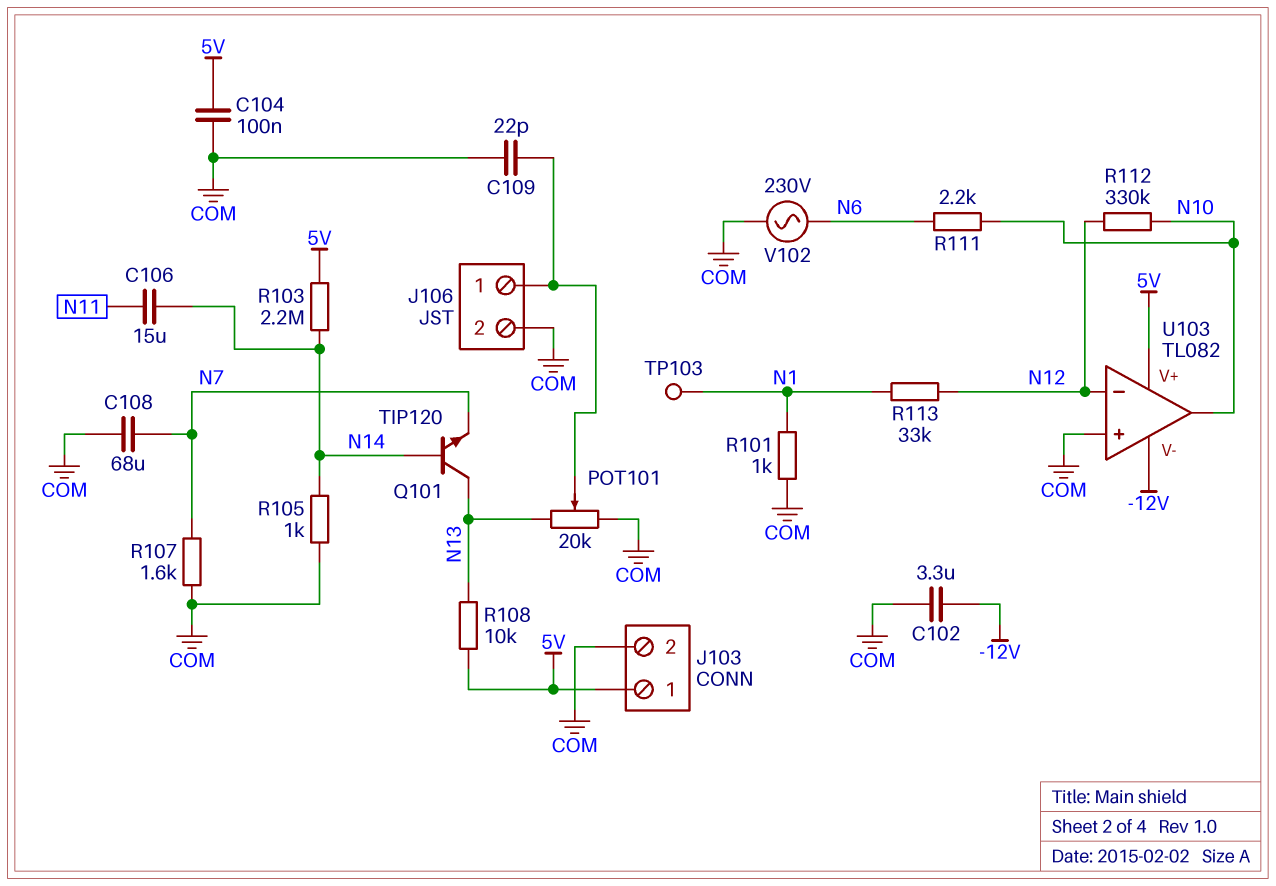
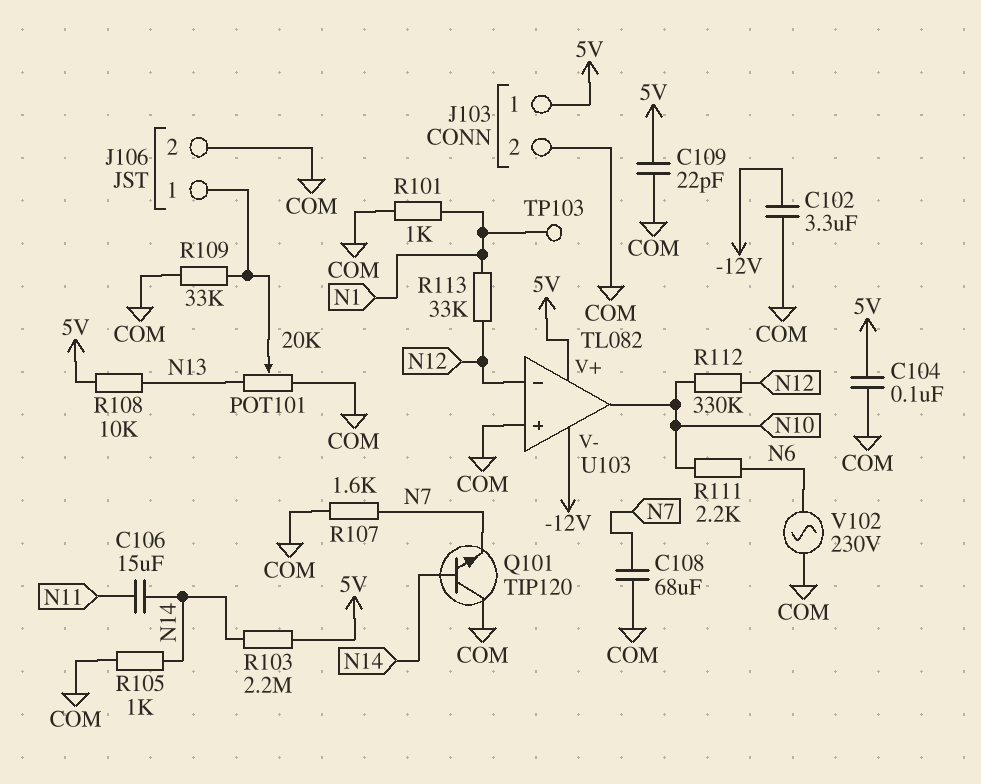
C109: 22pF (COM, J106/1) -> 22pF (5V, COM)
Q101: NPN TIP120 (B N14, C N13, E N7) -> NPN TIP120 (B N14, C COM, E N7)
R109: none -> 33k (COM, J106/1)

